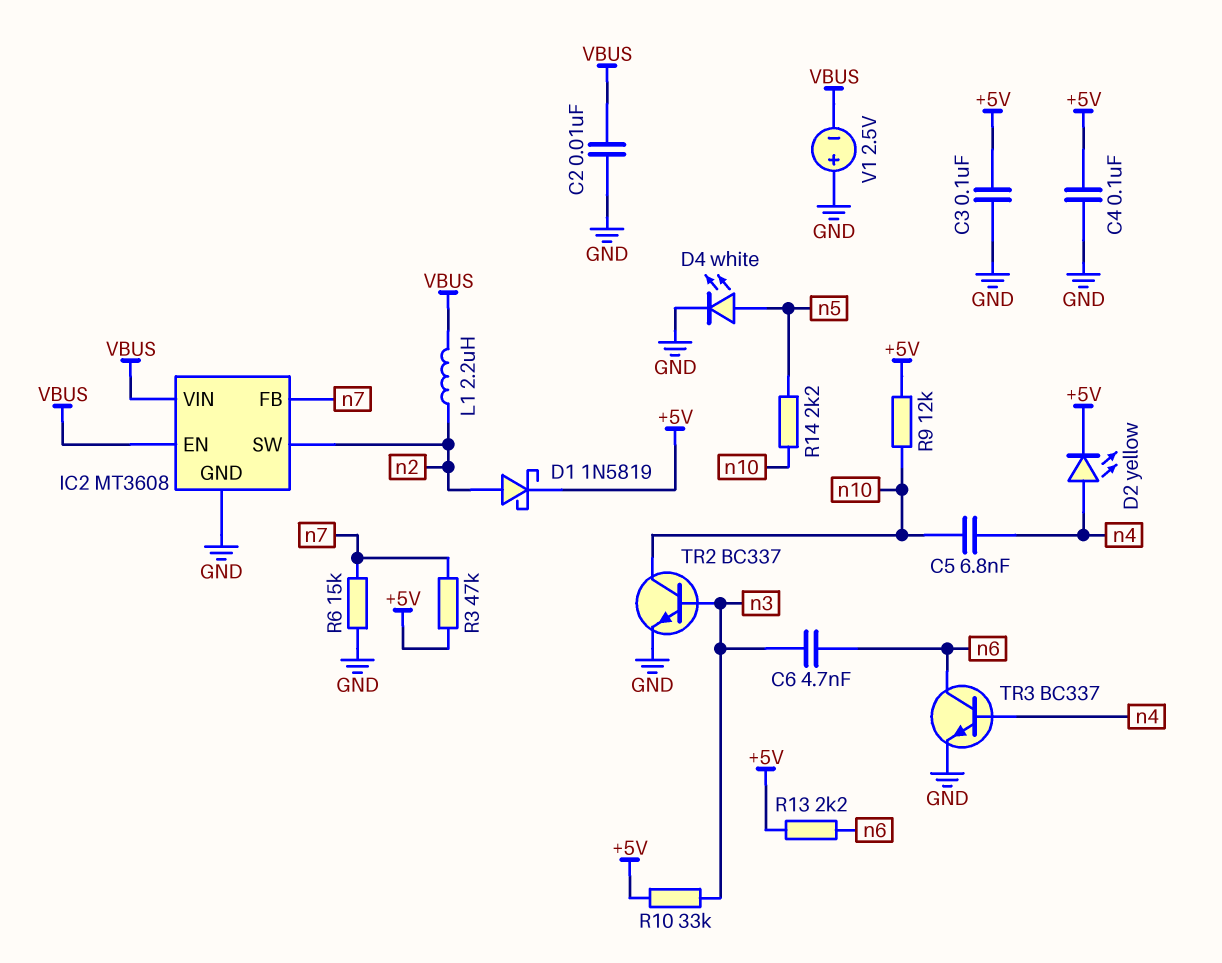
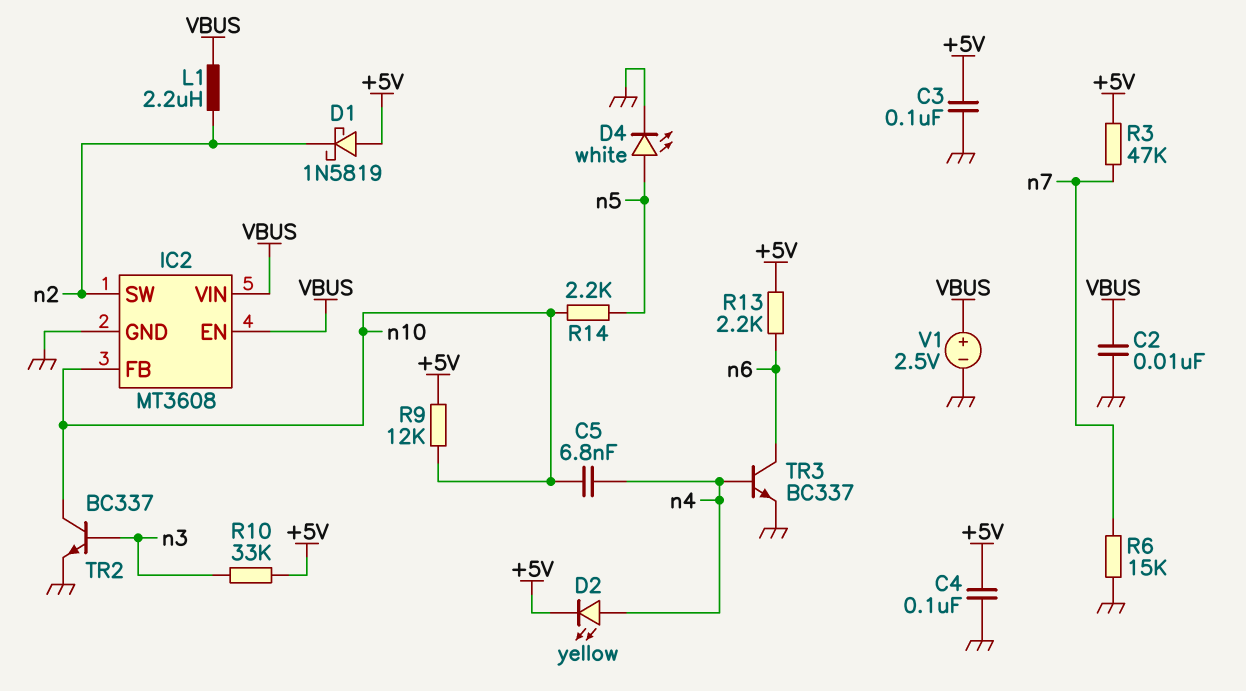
C6: 4.7nF (n3, n6) -> none
D1: schottky 1N5819 (A n2, K +5V) -> schottky 1N5819 (A +5V, K n2)
IC2 pin FB: n7 -> n10
V1: 2.5V (plus GND, minus VBUS) -> 2.5V (plus VBUS, minus GND)

